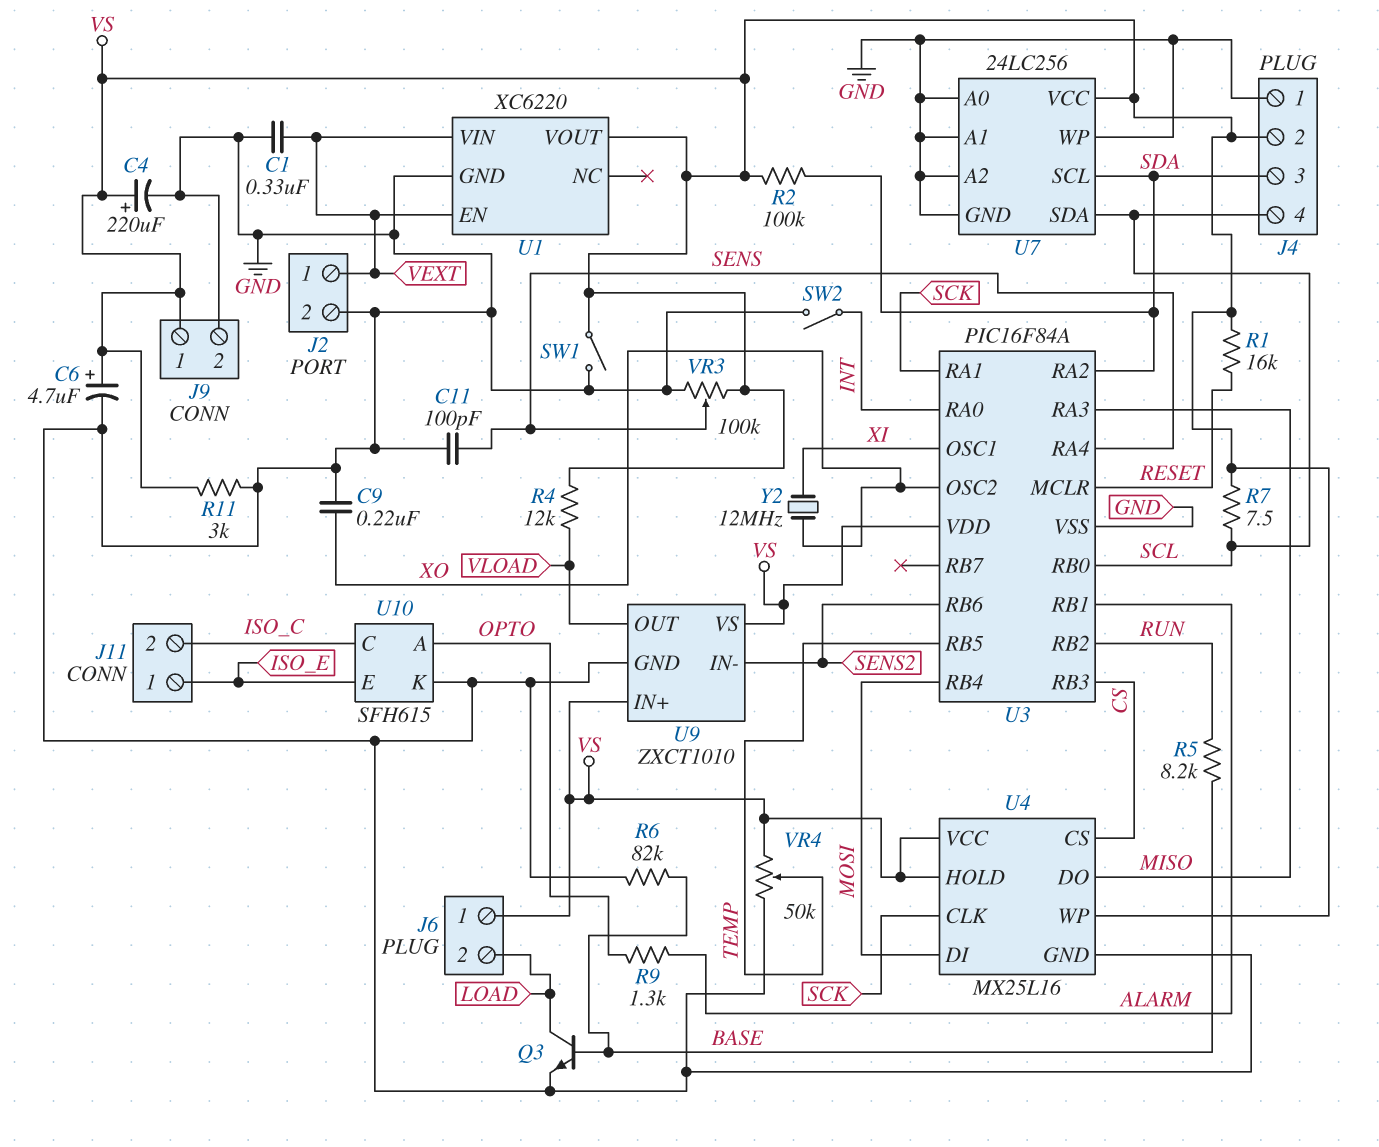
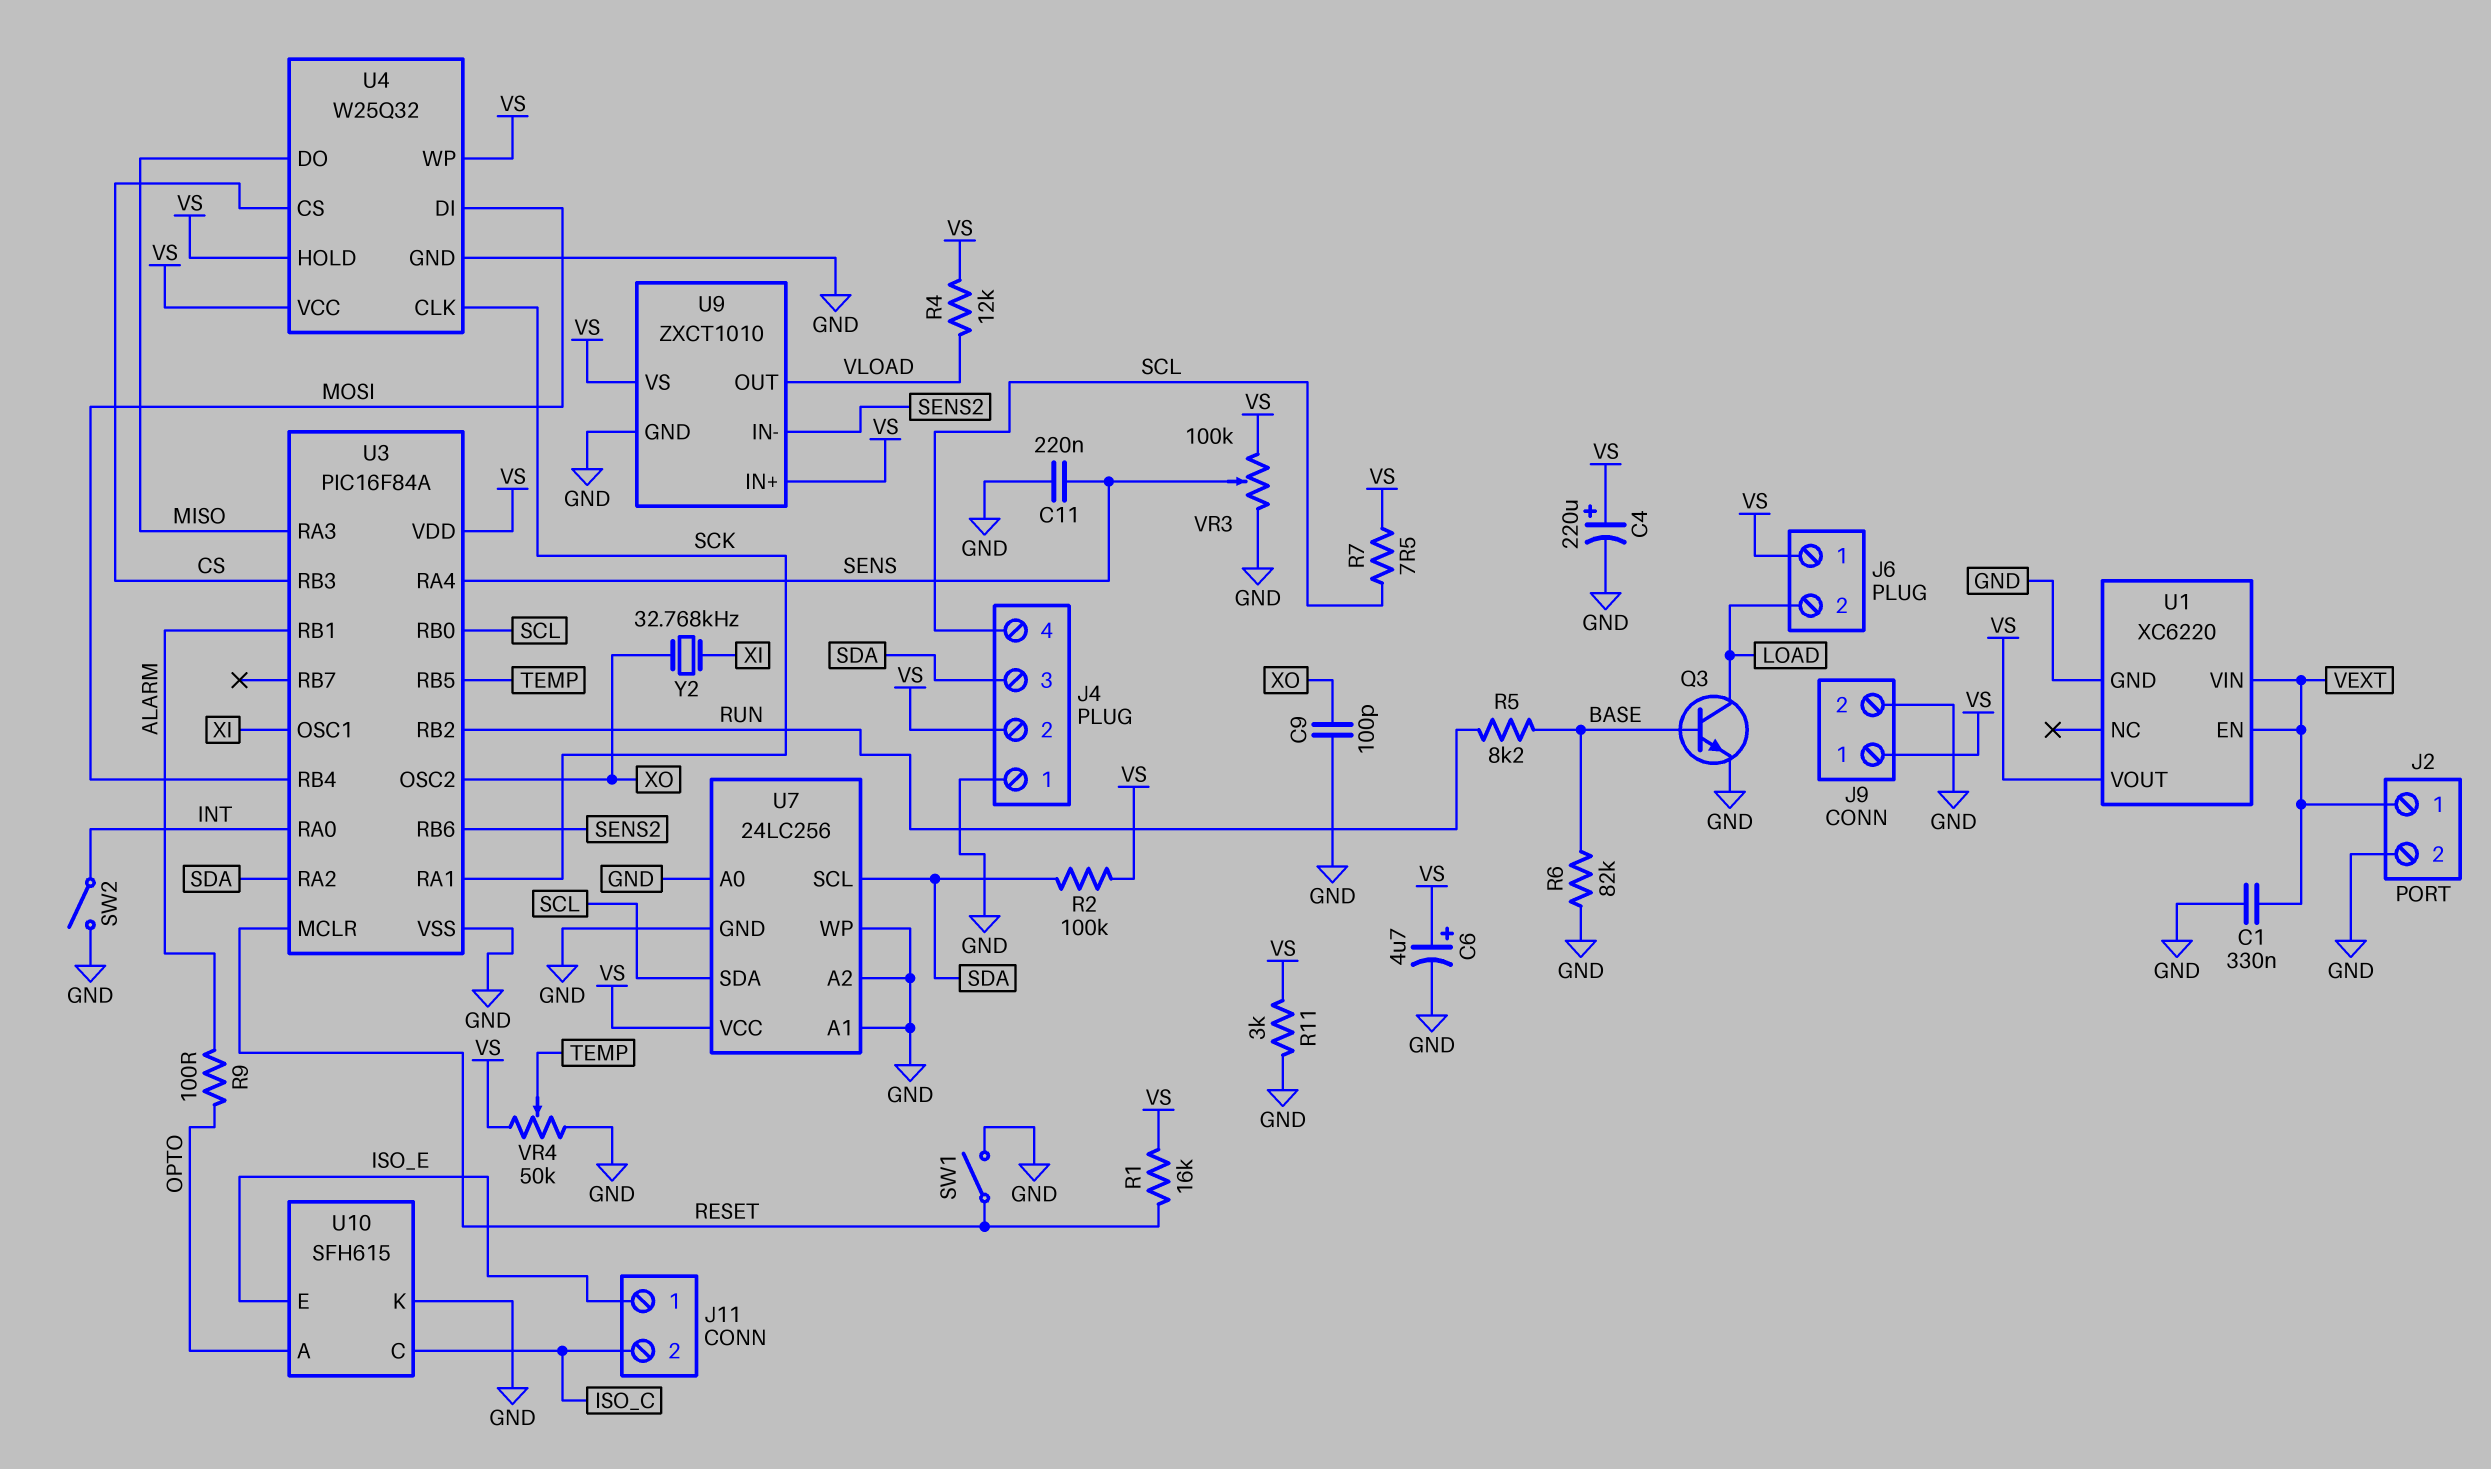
C9: 220nF (GND, XO) -> 100pF (GND, XO)
C11: 100pF (GND, SENS) -> 220nF (GND, SENS)
R9: 1.3k (ALARM, OPTO) -> 100 (ALARM, OPTO)
SW1: switch (GND, VS) -> switch (GND, RESET)
U4: MX25L16 -> W25Q32
Y2: 12MHz (XI, XO) -> 32.768kHz (XI, XO)

